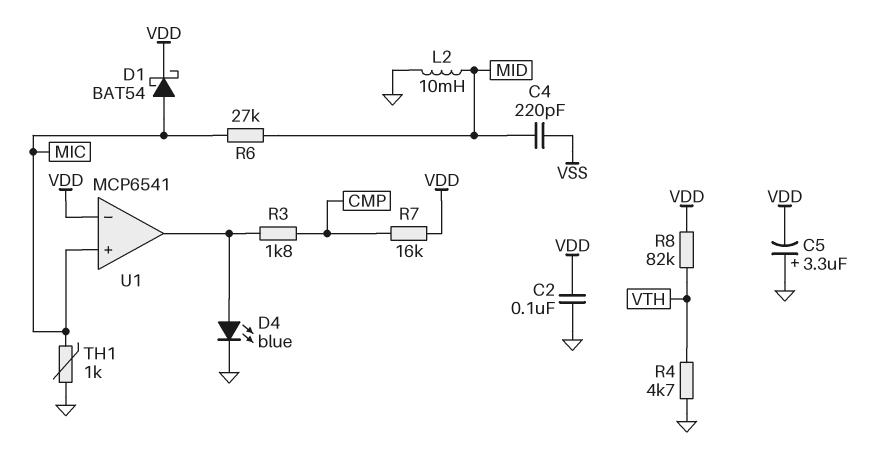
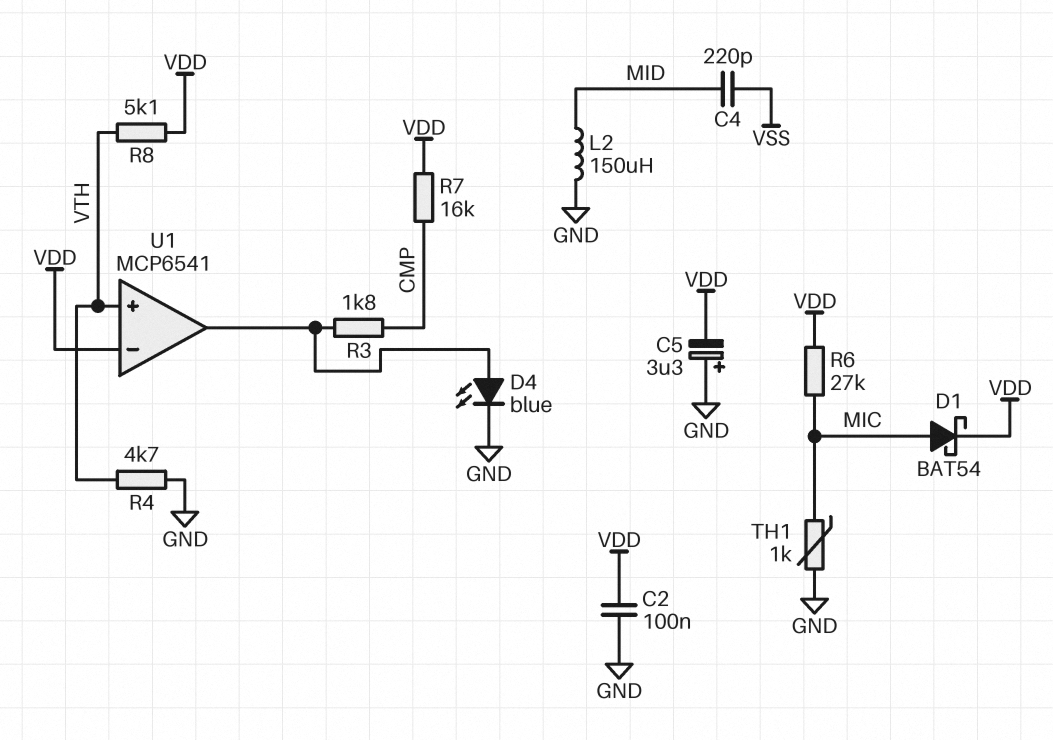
L2: 10mH (GND, MID) -> 150uH (GND, MID)
R6: 27k (MIC, MID) -> 27k (MIC, VDD)
R8: 82k (VDD, VTH) -> 5.1k (VDD, VTH)
U1 pin in+: MIC -> VTH

